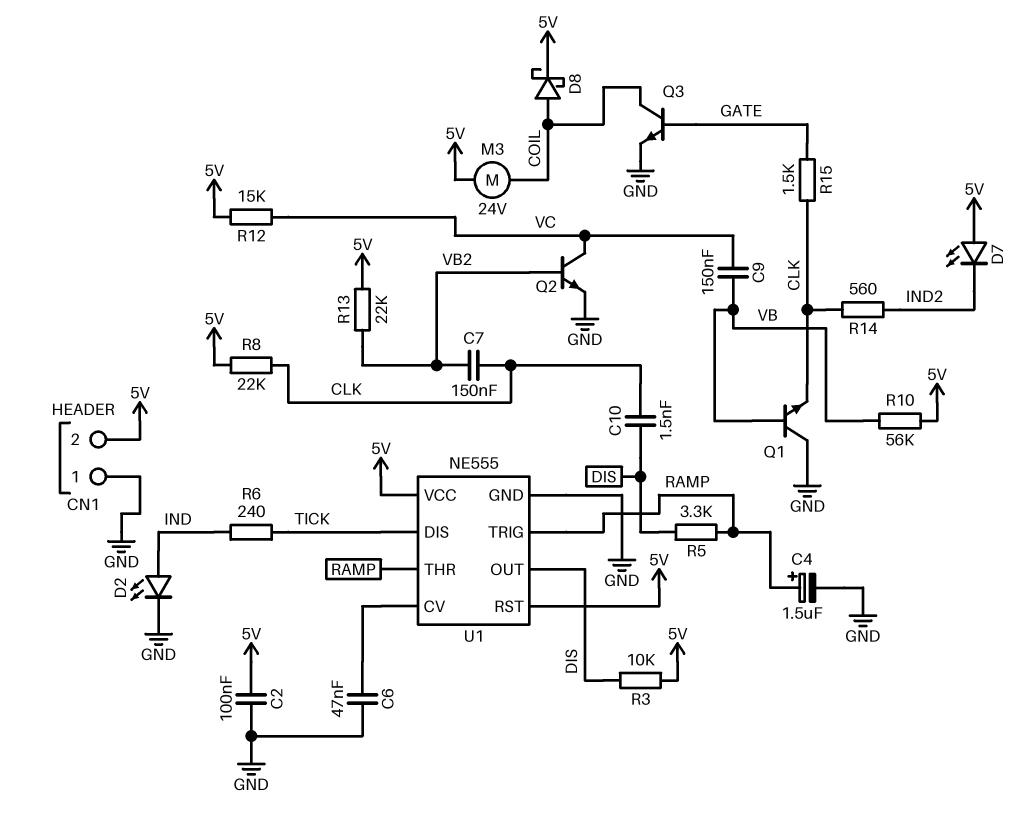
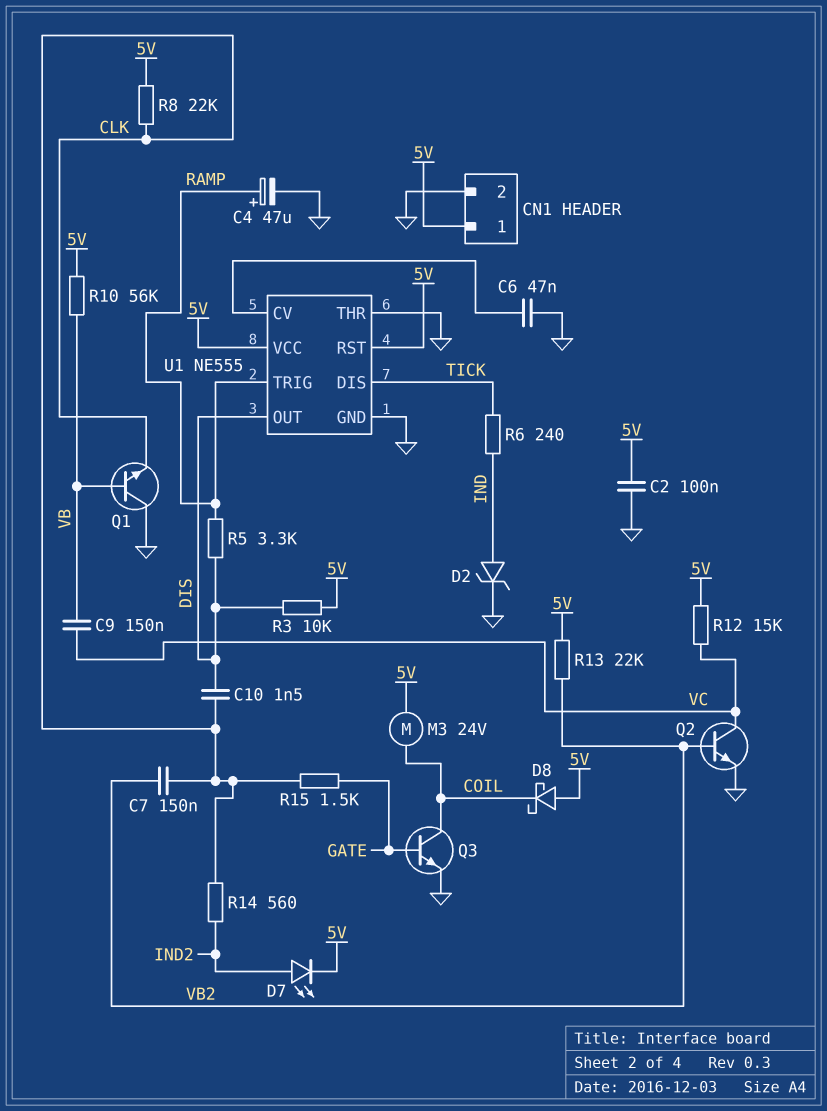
C4: 1.5uF (plus RAMP, minus GND) -> 47uF (plus RAMP, minus GND)
CN1 pin 1: GND -> 5V
CN1 pin 2: 5V -> GND
D2: LED (A IND, K GND) -> zener (A IND, K GND)
D7: LED (A 5V, K IND2) -> LED (A IND2, K 5V)
D8: schottky (A COIL, K 5V) -> schottky (A 5V, K COIL)
U1 pin THR: RAMP -> GND

